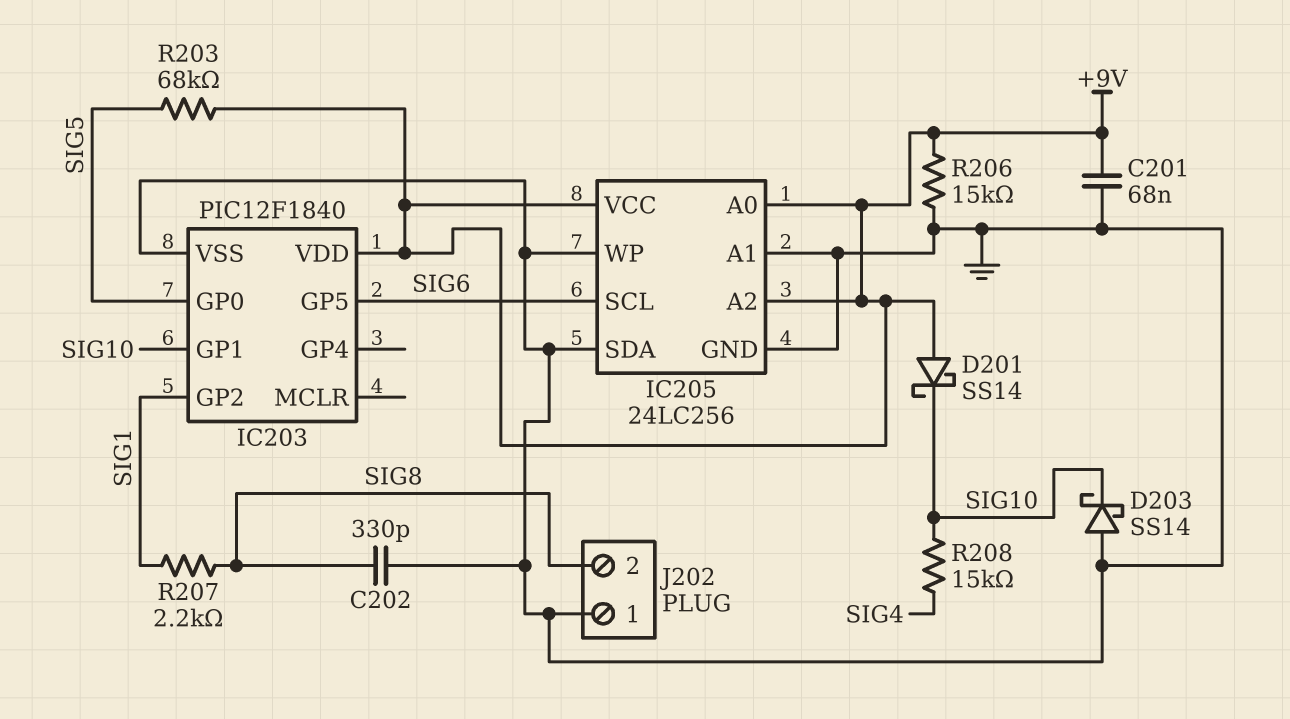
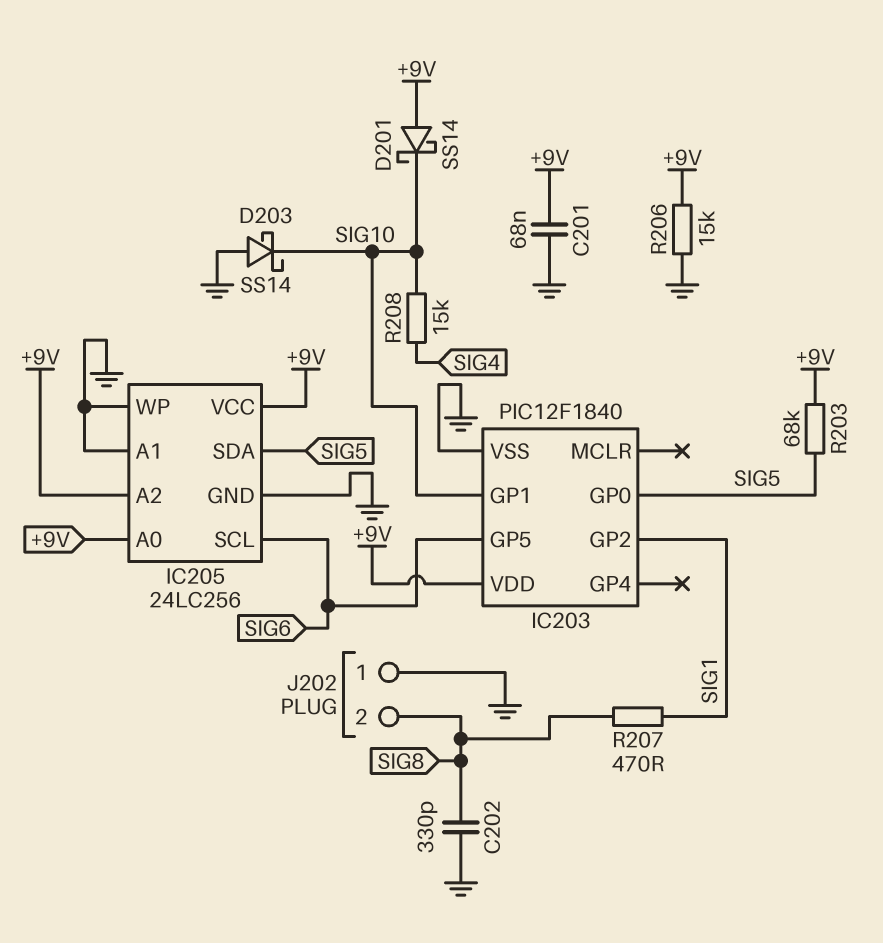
IC205 pin SDA: GND -> SIG5
R207: 2.2k (SIG1, SIG8) -> 470 (SIG1, SIG8)

